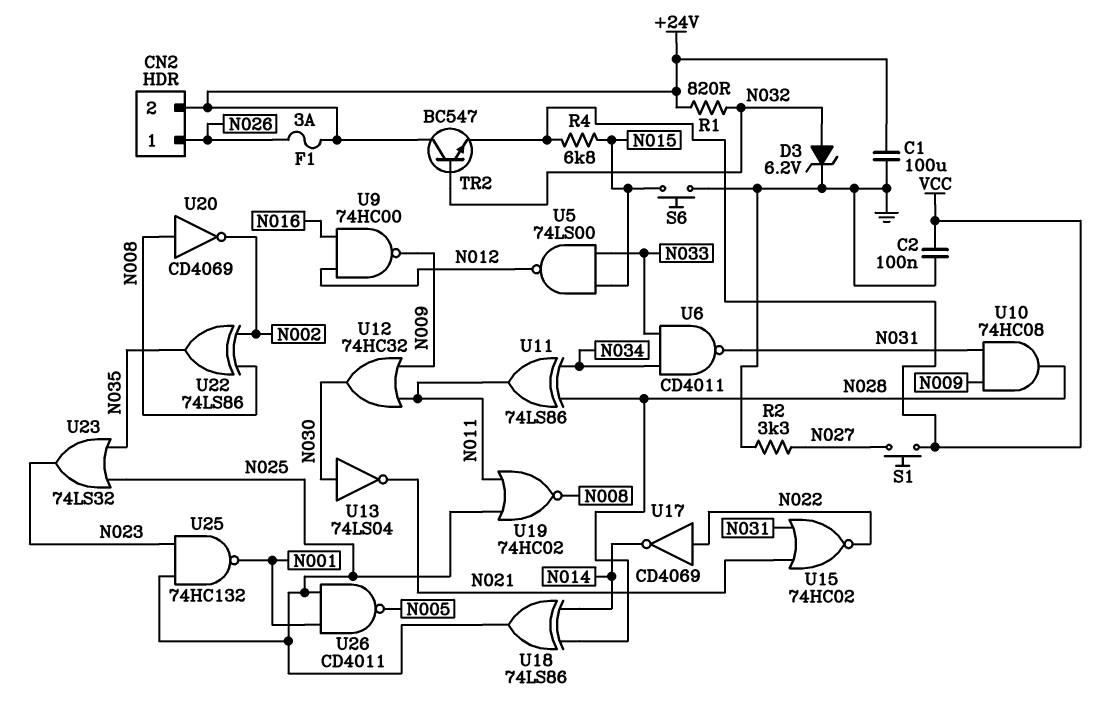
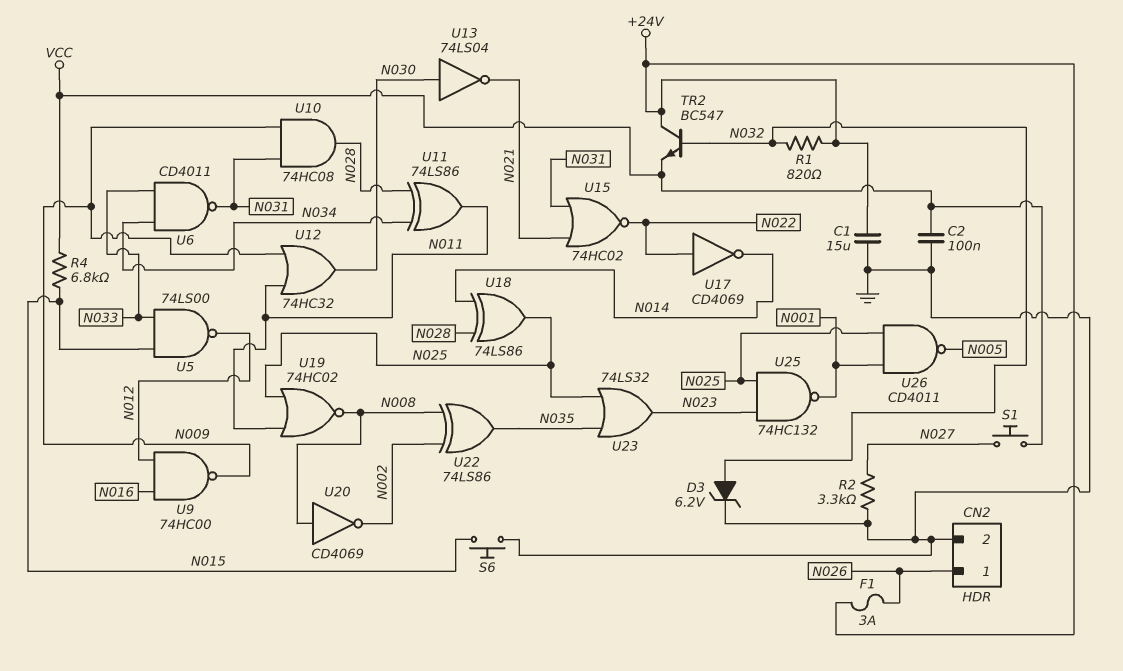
C1: 100uF (+24V, GND) -> 15uF (+24V, GND)
CN2 pin 2: +24V -> GND

